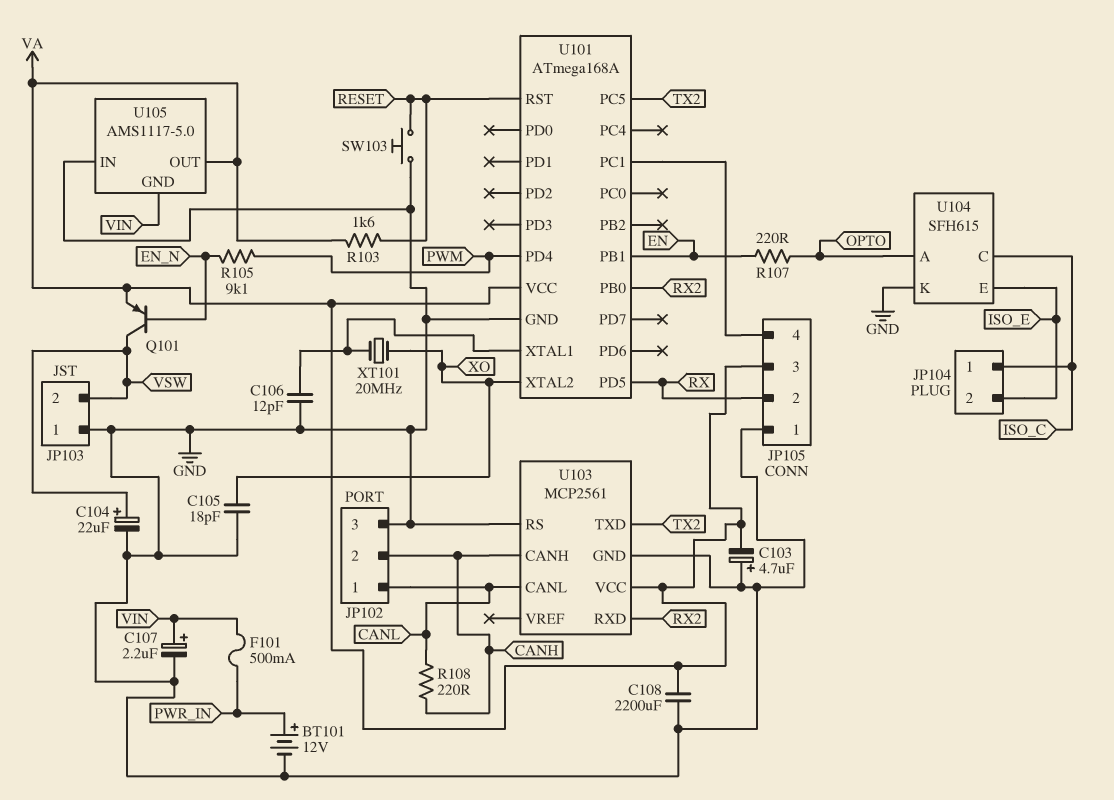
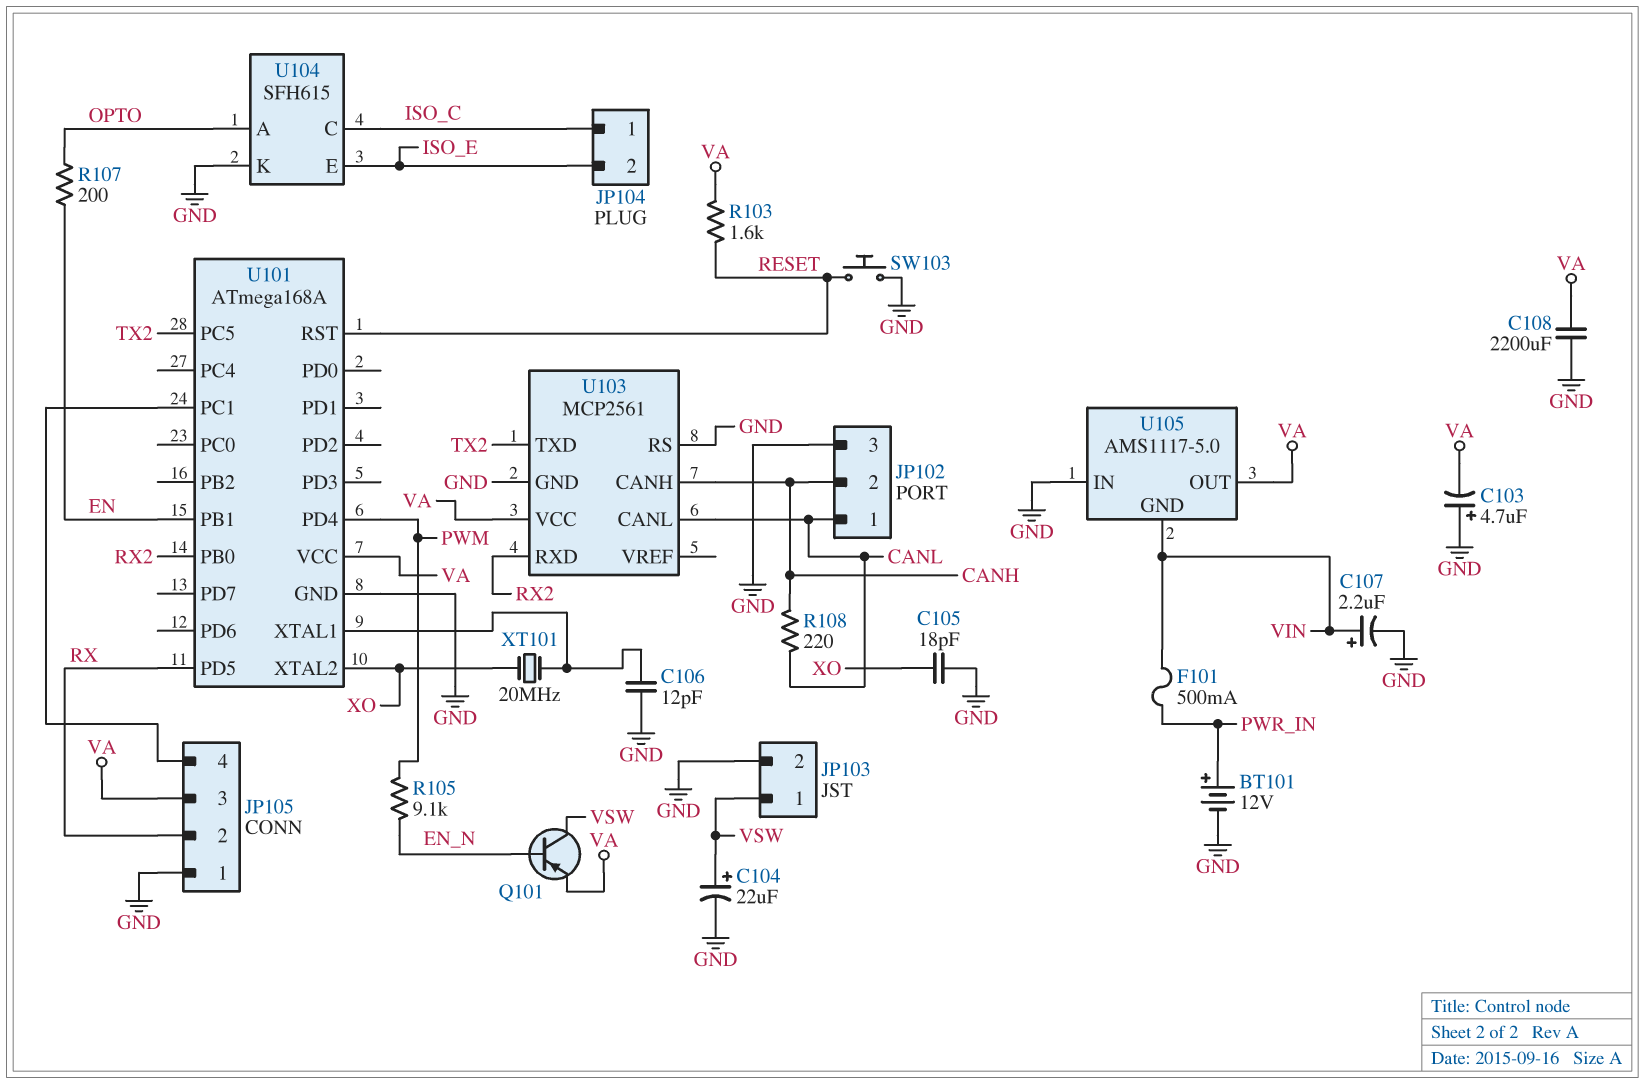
JP103 pin 1: GND -> VSW
JP103 pin 2: VSW -> GND
R107: 220 (EN, OPTO) -> 200 (EN, OPTO)

